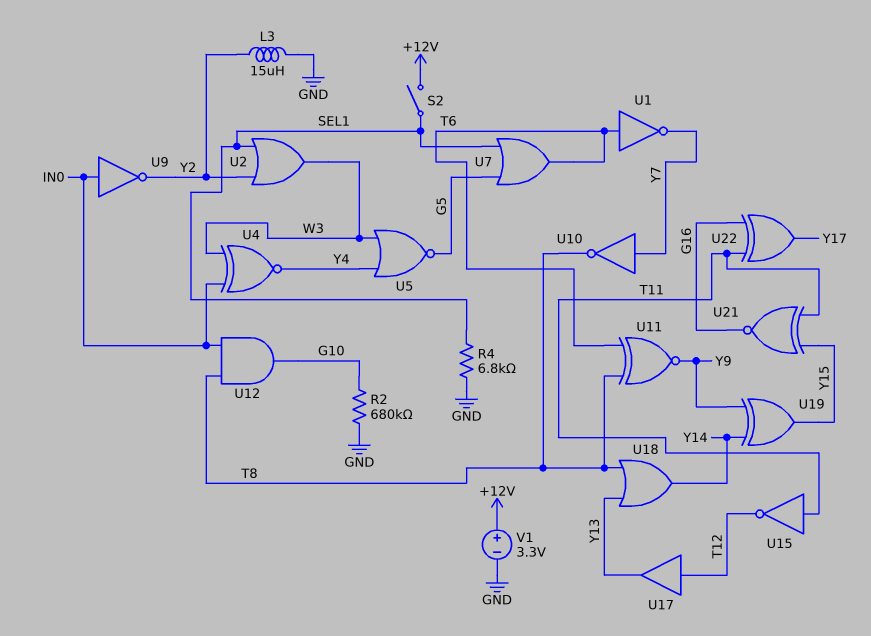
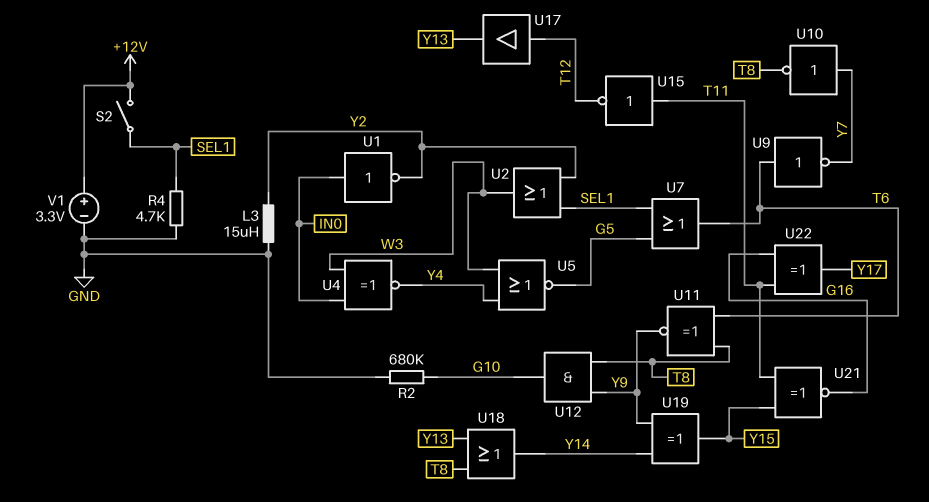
R4: 6.8k (GND, SEL1) -> 4.7k (GND, SEL1)
U1: NOT (in T6, out Y7) -> NOT (in IN0, out Y2)
U9: NOT (in IN0, out Y2) -> NOT (in T6, out Y7)
U12: AND (in IN0, in T8, out G10) -> AND (in T8, in Y9, out G10)

